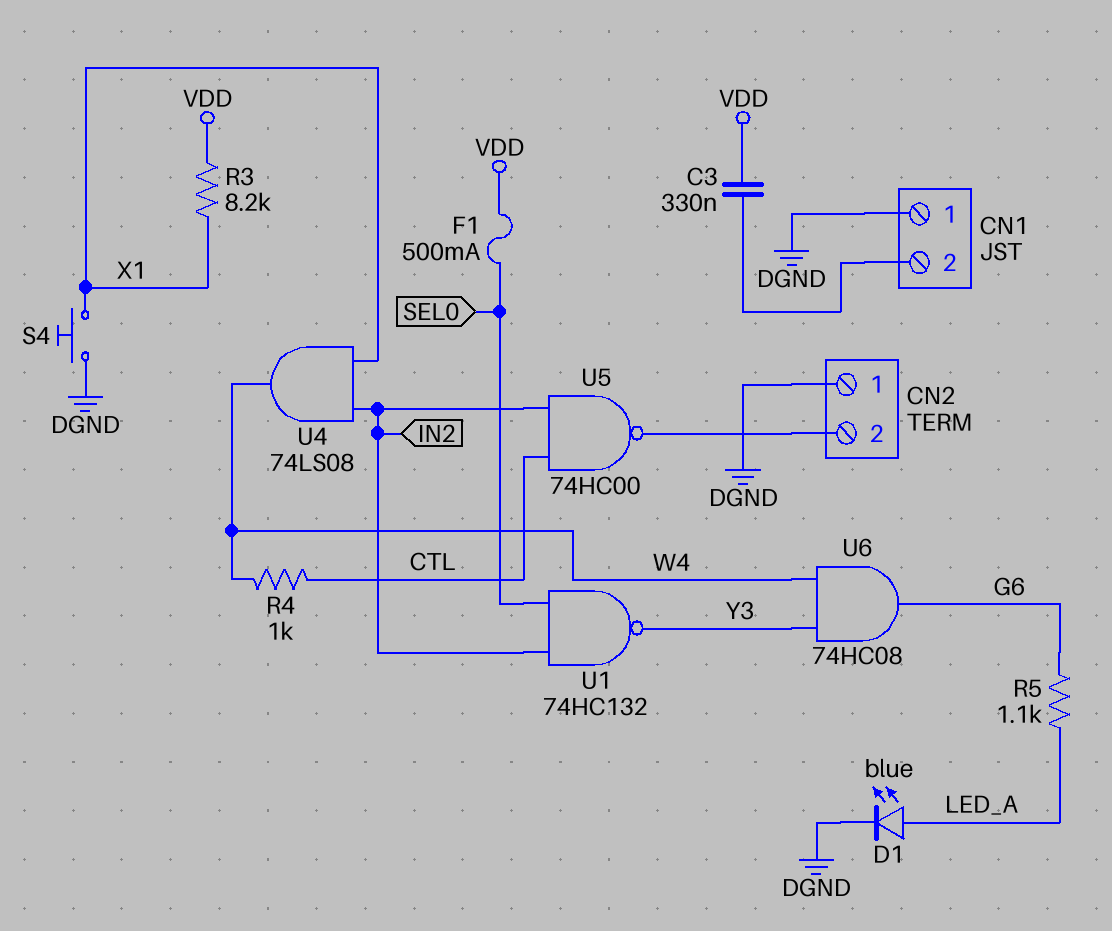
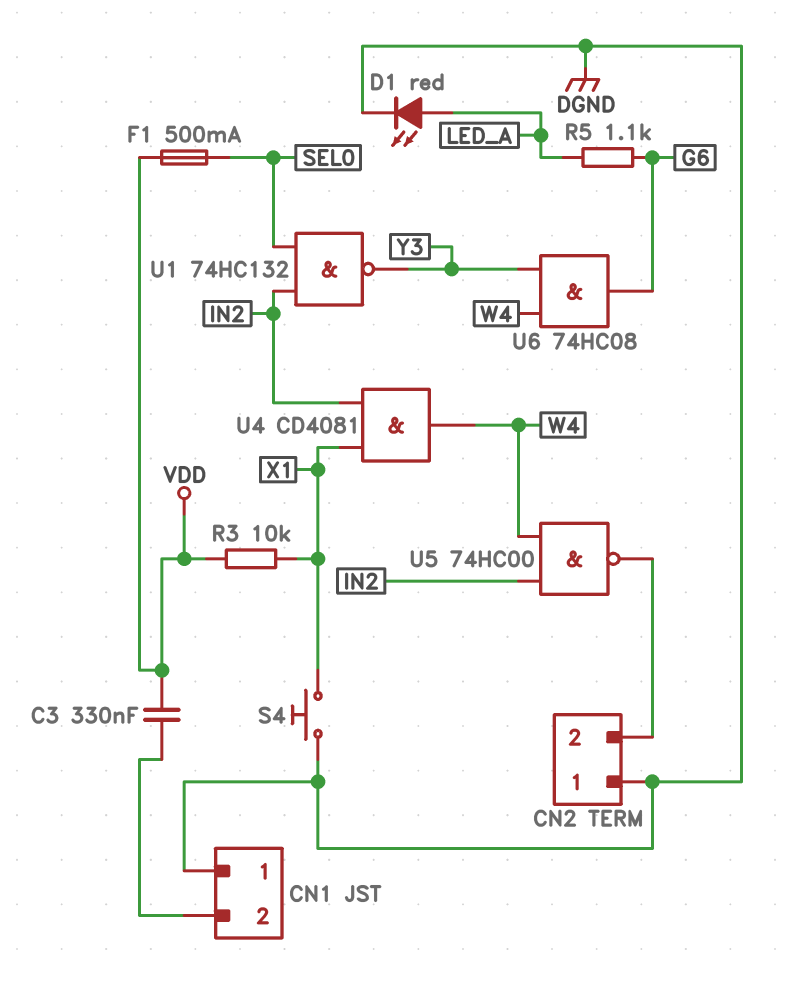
D1: LED blue (A LED_A, K DGND) -> LED red (A LED_A, K DGND)
R3: 8.2k (VDD, X1) -> 10k (VDD, X1)
R4: 1k (CTL, W4) -> none
U4: AND 74LS08 (in IN2, in X1, out W4) -> AND CD4081 (in IN2, in X1, out W4)
U5: NAND 74HC00 (in CTL, in IN2, out CN2/2) -> NAND 74HC00 (in IN2, in W4, out CN2/2)

